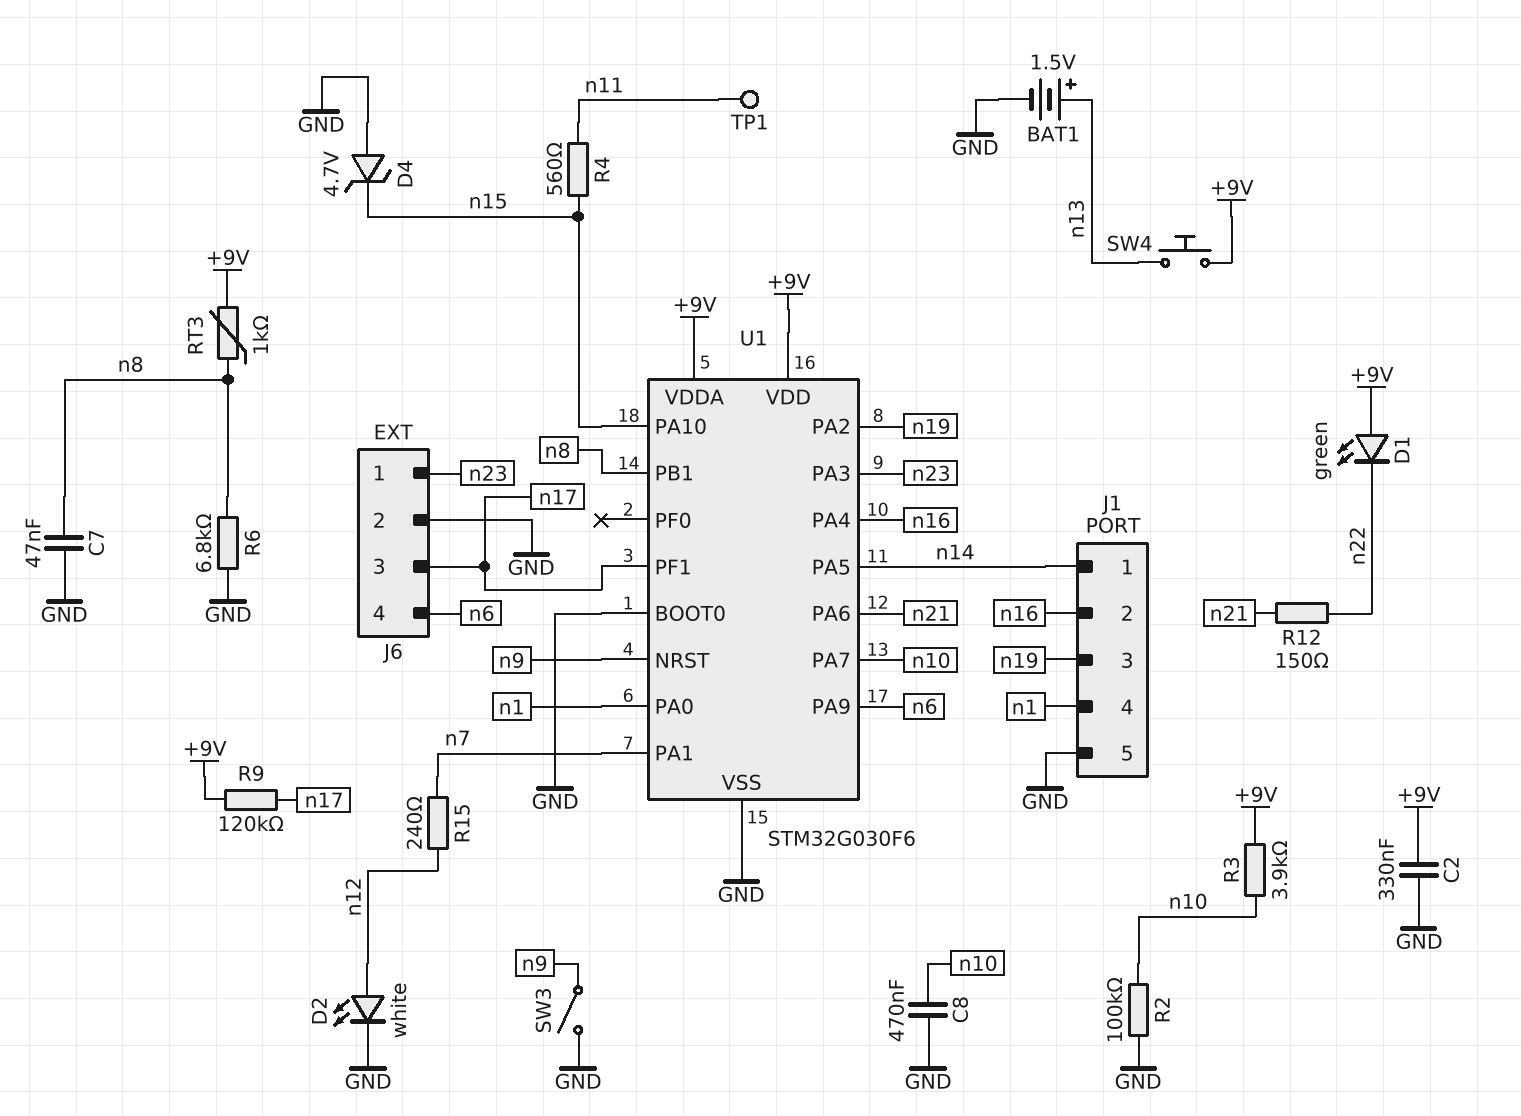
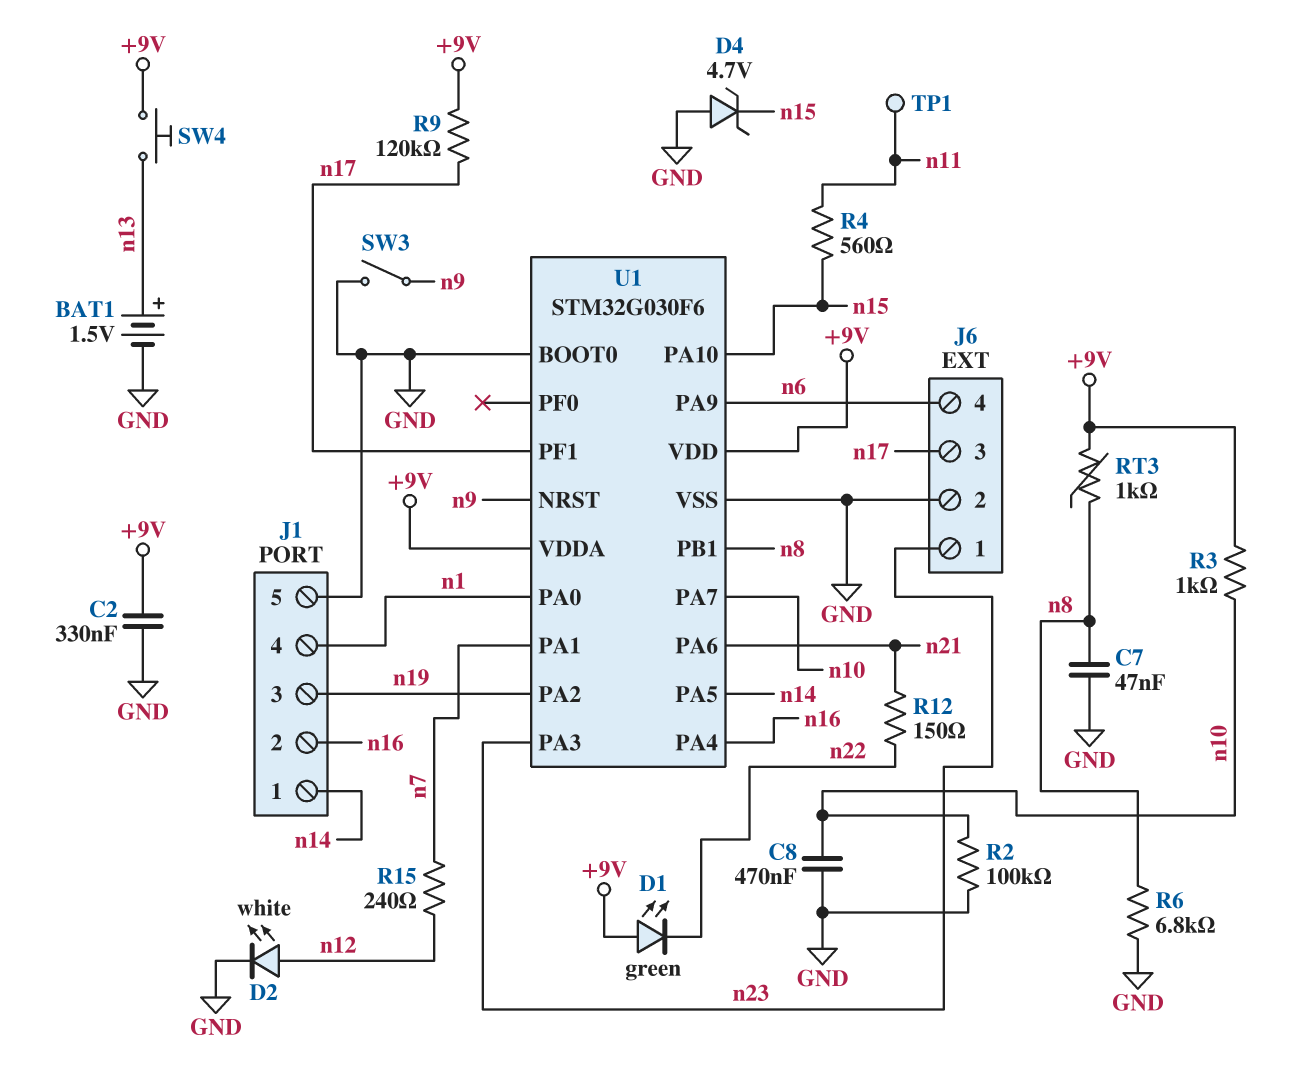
R3: 3.9k (+9V, n10) -> 1k (+9V, n10)

